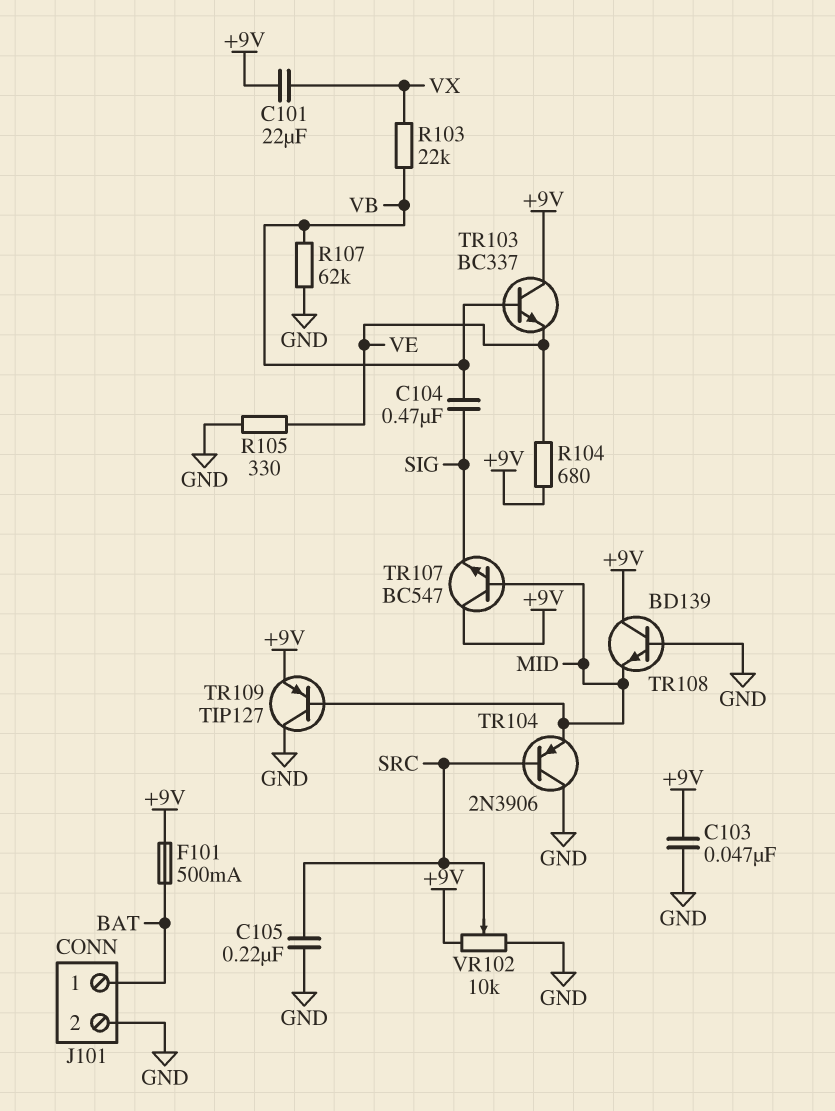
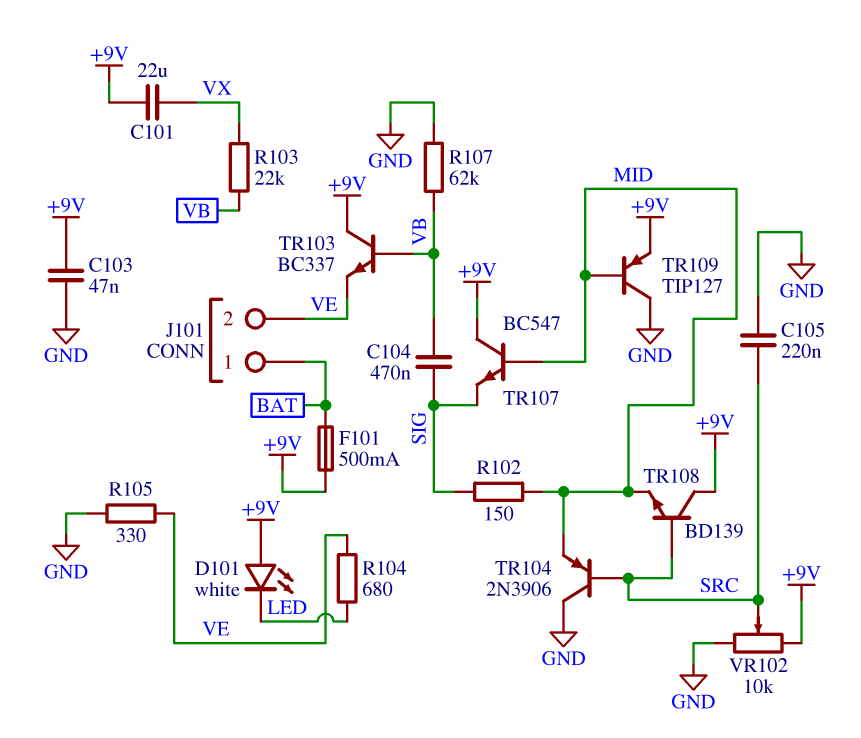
D101: none -> LED white (A +9V, K LED)
J101 pin 2: GND -> VE
R102: none -> 150 (MID, SIG)
R104: 680 (+9V, VE) -> 680 (LED, VE)
TR108: NPN BD139 (B GND, C +9V, E MID) -> NPN BD139 (B SRC, C +9V, E MID)

